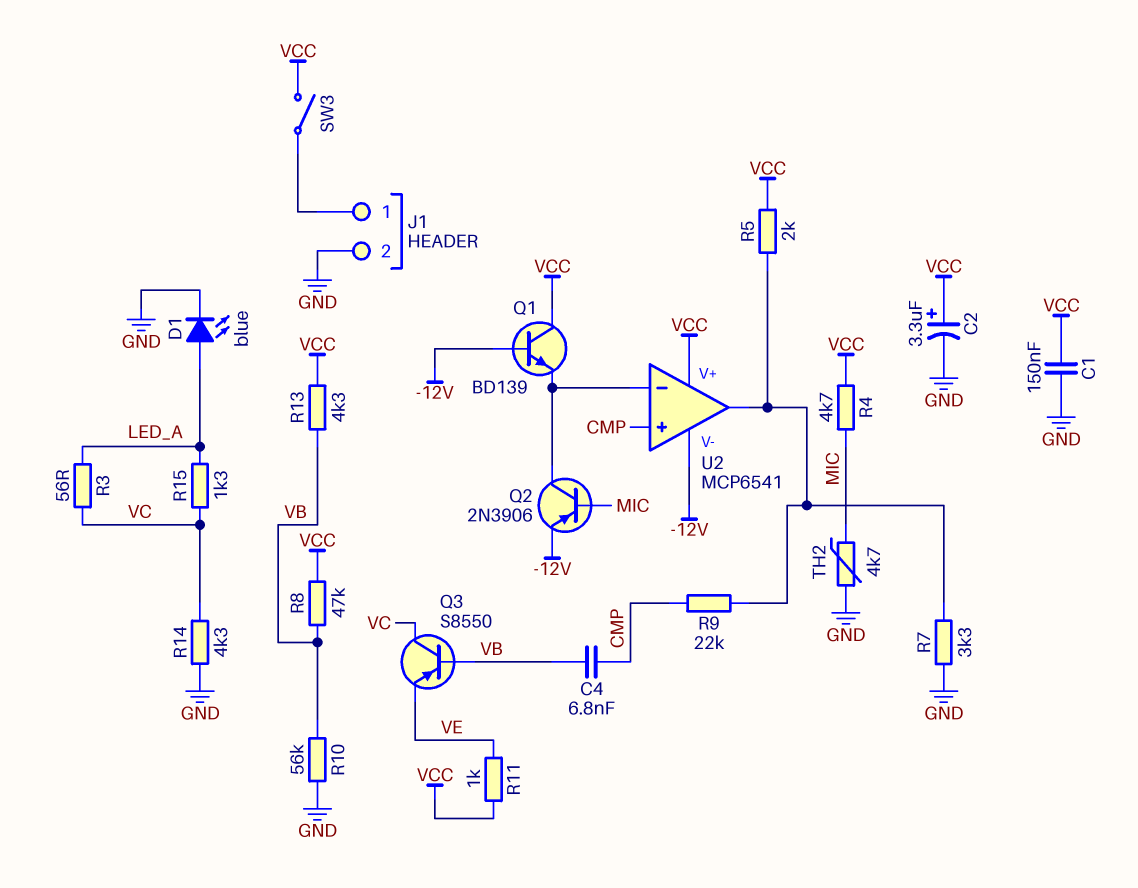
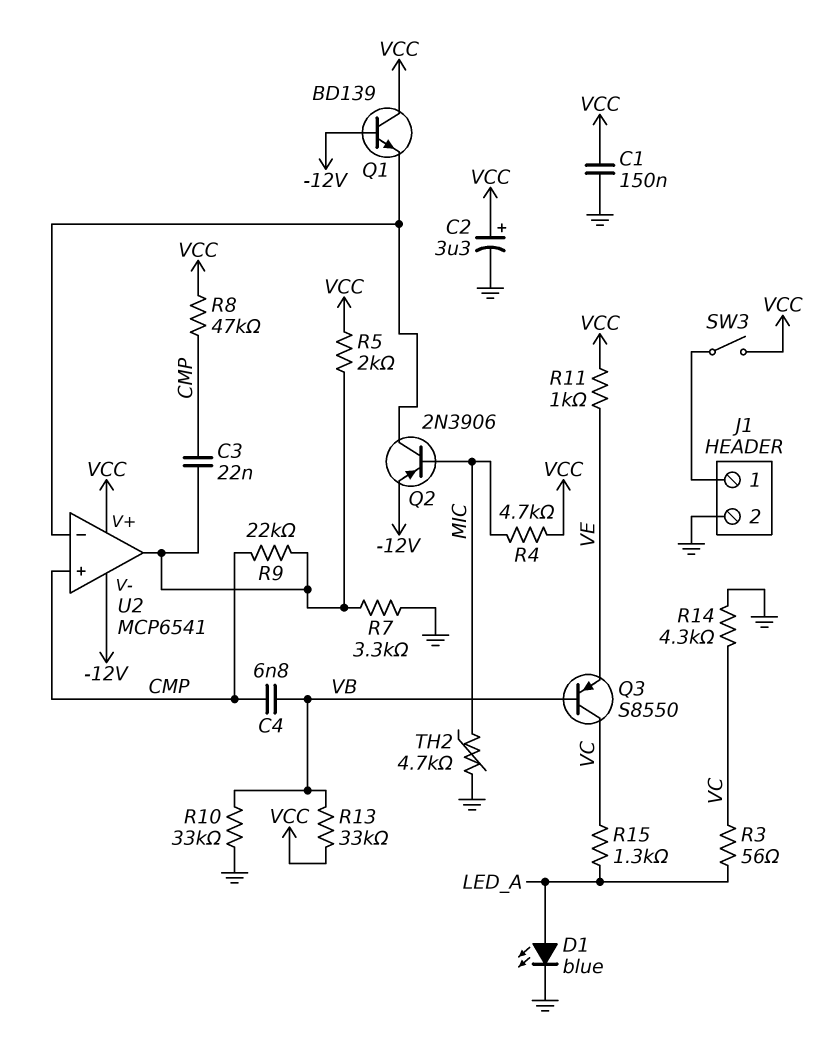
C3: none -> 22nF (CMP, U2/out)
R8: 47k (VB, VCC) -> 47k (CMP, VCC)
R10: 56k (GND, VB) -> 33k (GND, VB)
R13: 4.3k (VB, VCC) -> 33k (VB, VCC)

